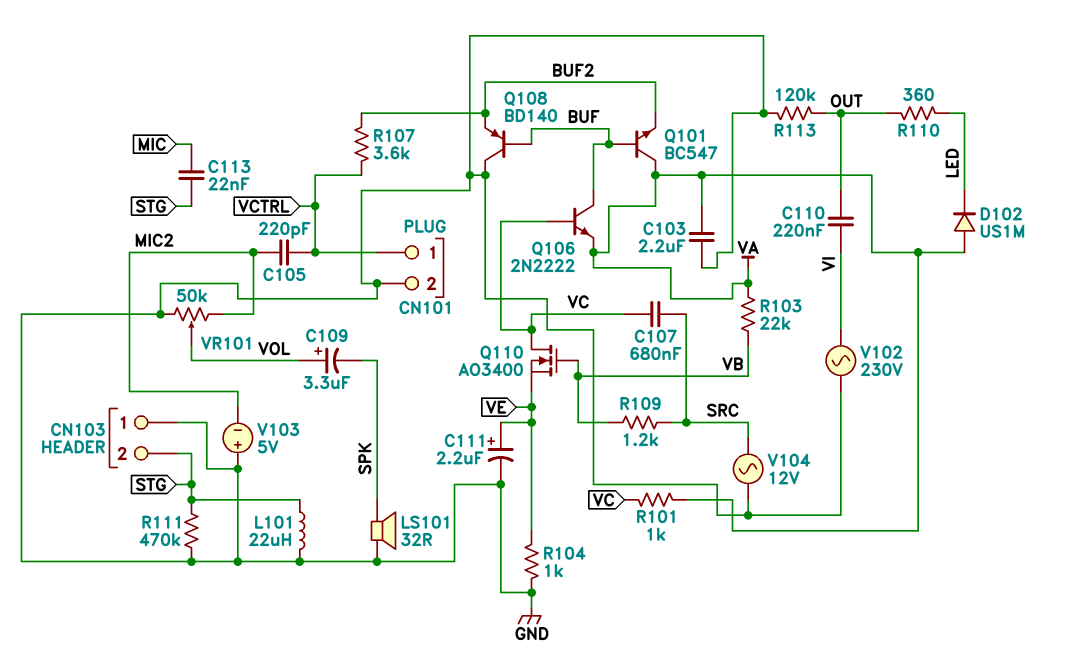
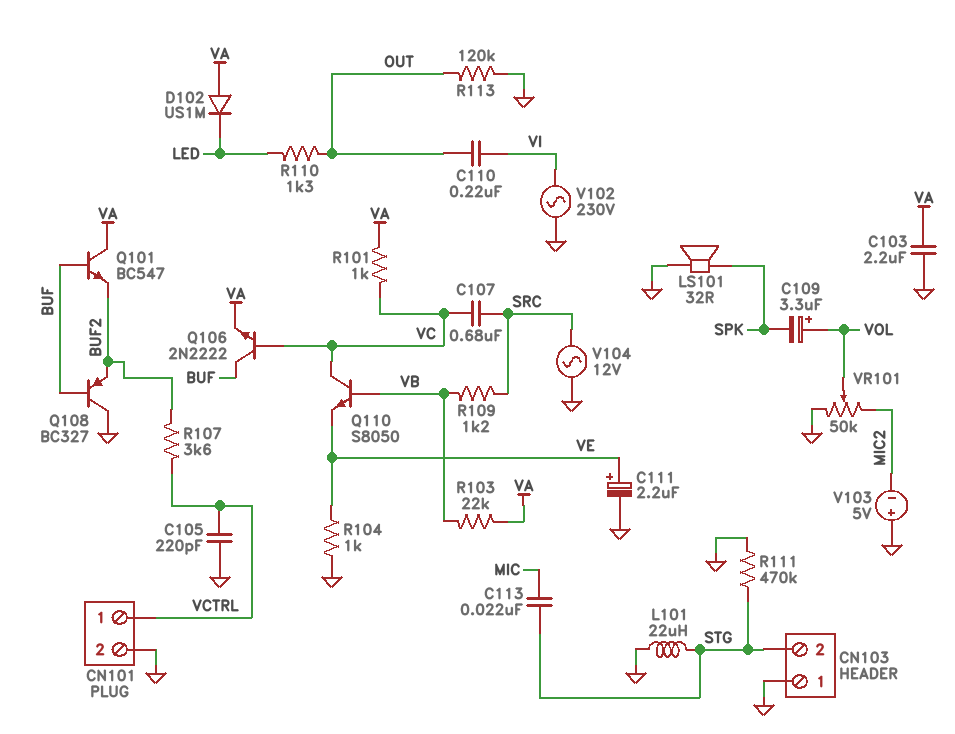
C105: 220pF (MIC2, VCTRL) -> 220pF (GND, VCTRL)
Q108: PNP BD140 (B BUF, C GND, E BUF2) -> PNP BC327 (B BUF, C GND, E BUF2)
Q110: NMOS AO3400 (G VB, D VC, S VE) -> NPN S8050 (B VB, C VC, E VE)
R110: 360 (LED, OUT) -> 1.3k (LED, OUT)

